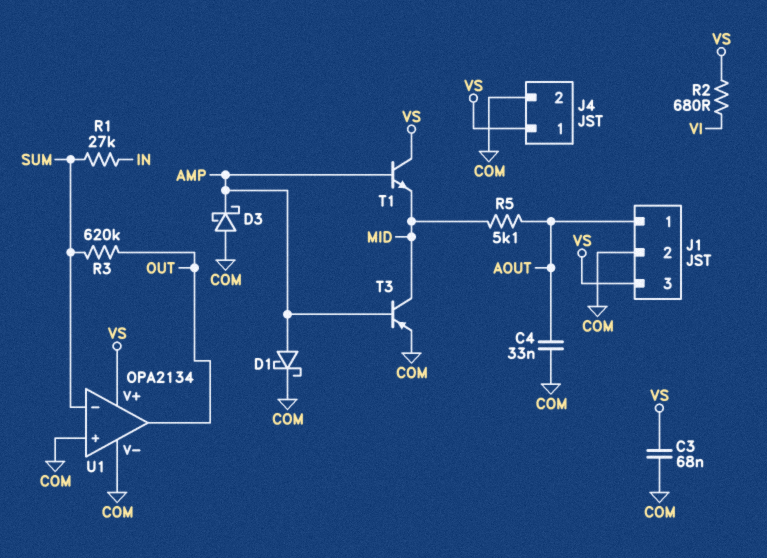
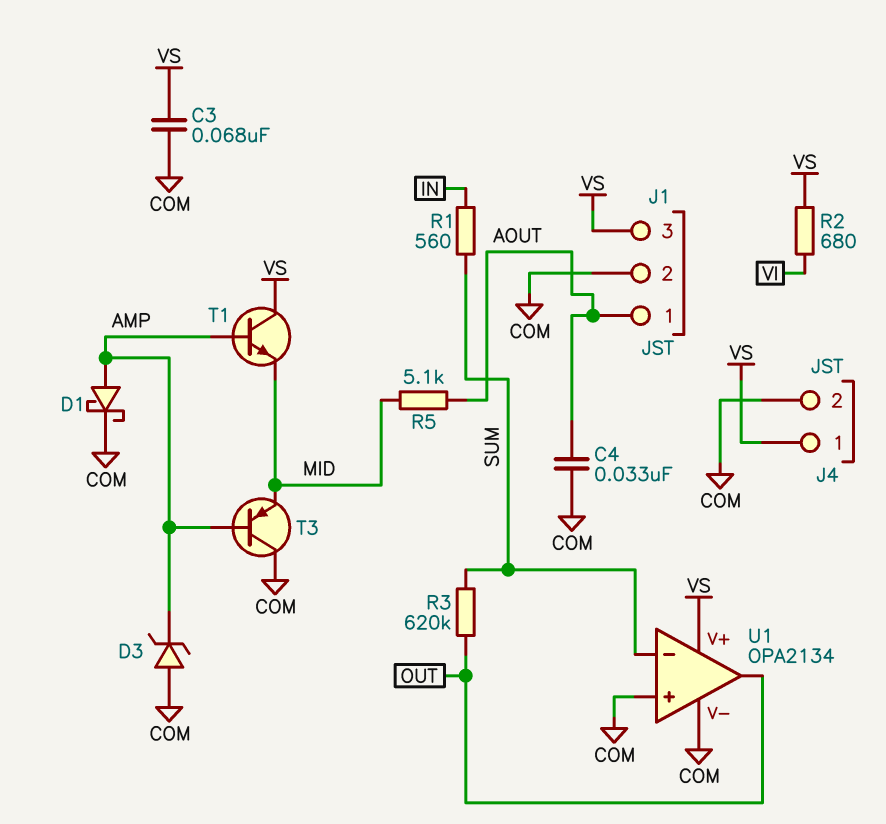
D3: schottky (A COM, K AMP) -> zener (A COM, K AMP)
R1: 27k (IN, SUM) -> 560 (IN, SUM)
T3: PNP (B AMP, C MID, E COM) -> PNP (B AMP, C COM, E MID)

